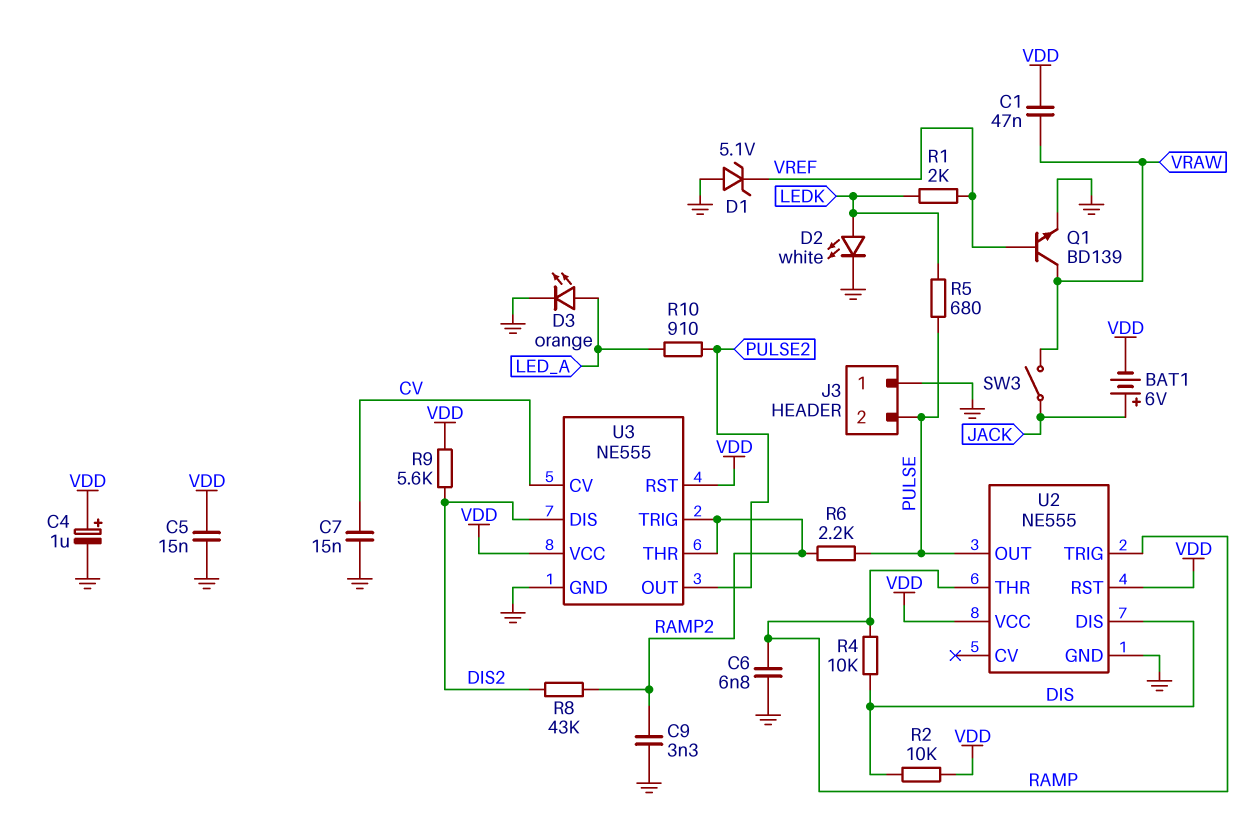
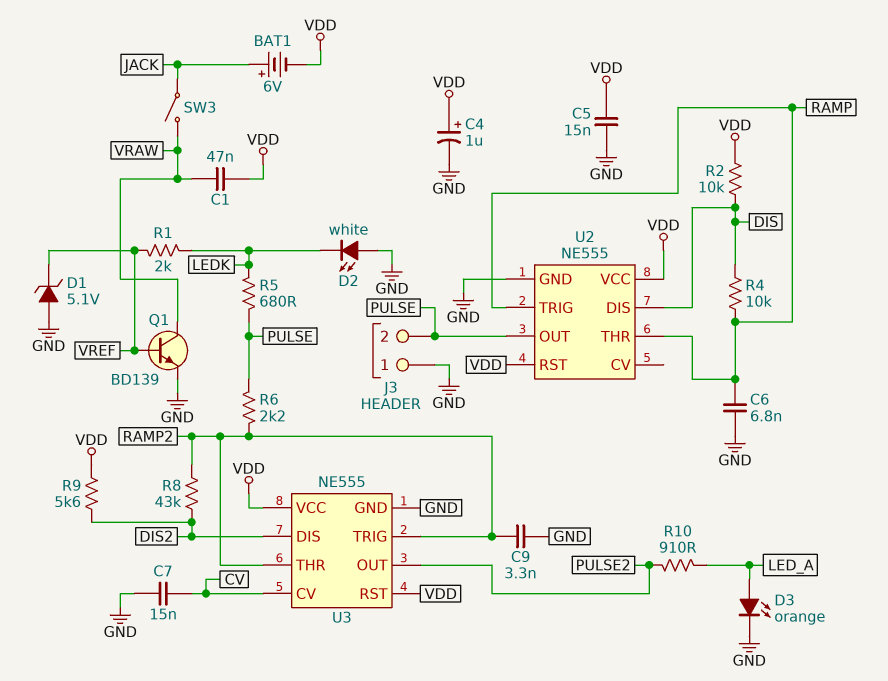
D2: LED white (A LEDK, K GND) -> LED white (A GND, K LEDK)

